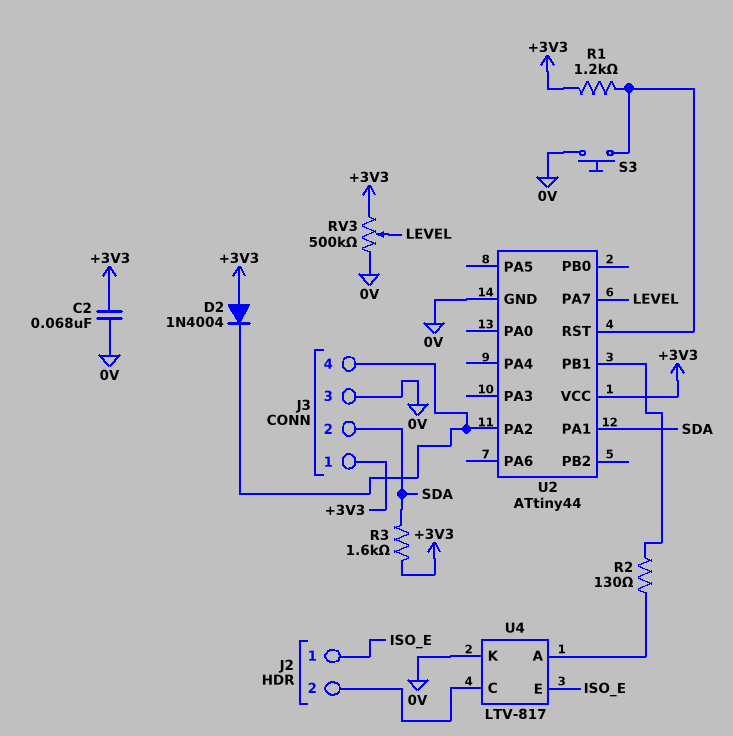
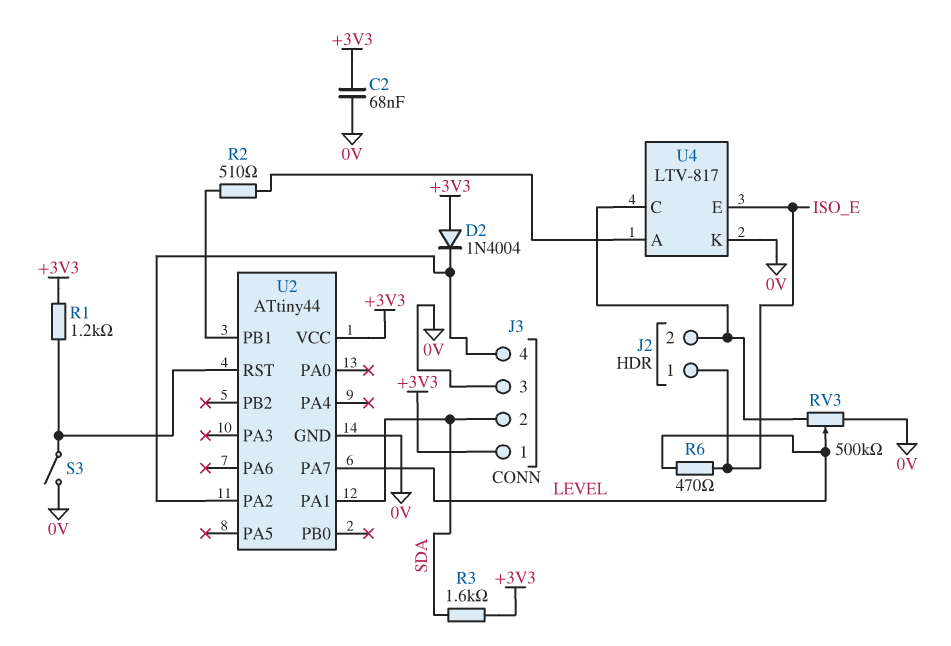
R2: 130 (U2/PB1, U4/A) -> 510 (U2/PB1, U4/A)
R6: none -> 470 (ISO_E, LEVEL)
RV3: 500k (+3V3, 0V, wiper LEVEL) -> 500k (0V, J2/2, wiper LEVEL)
S3: button (0V, U2/RST) -> switch (0V, U2/RST)

